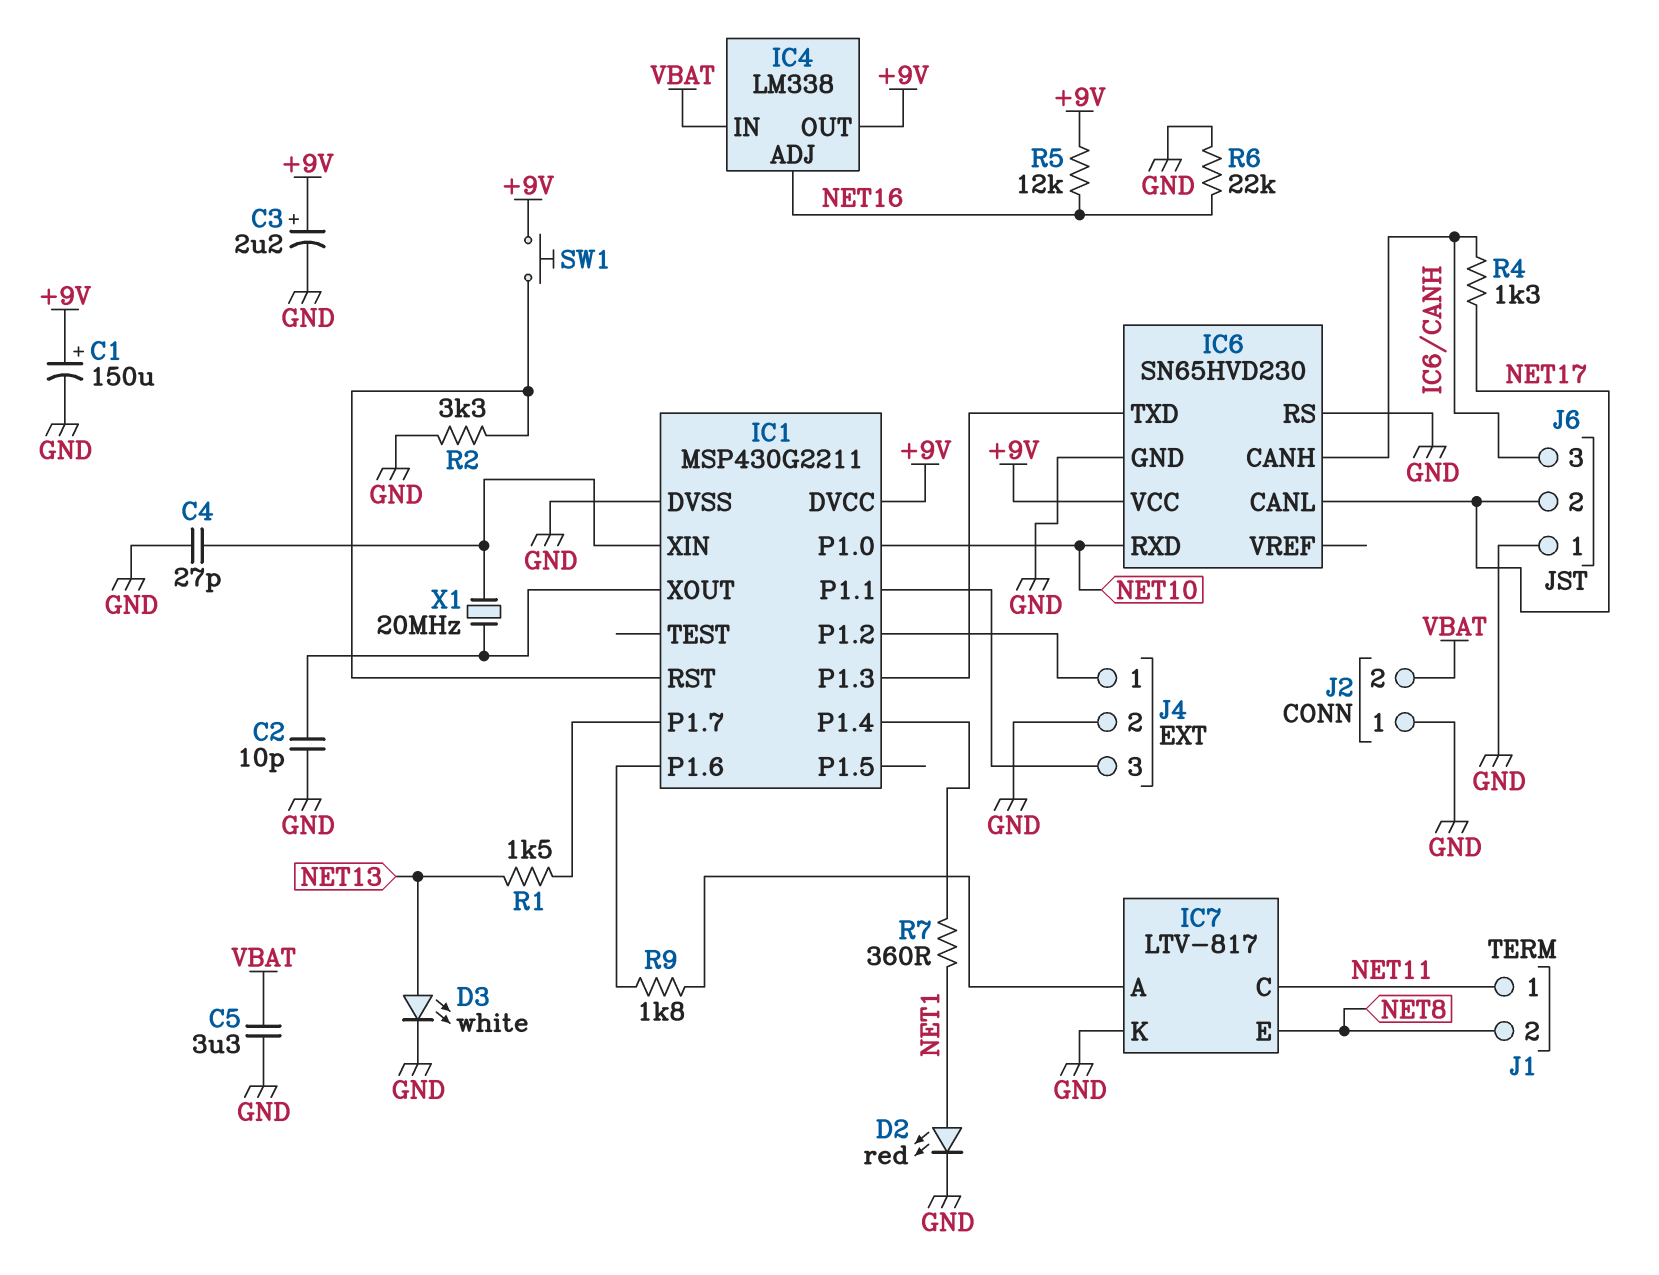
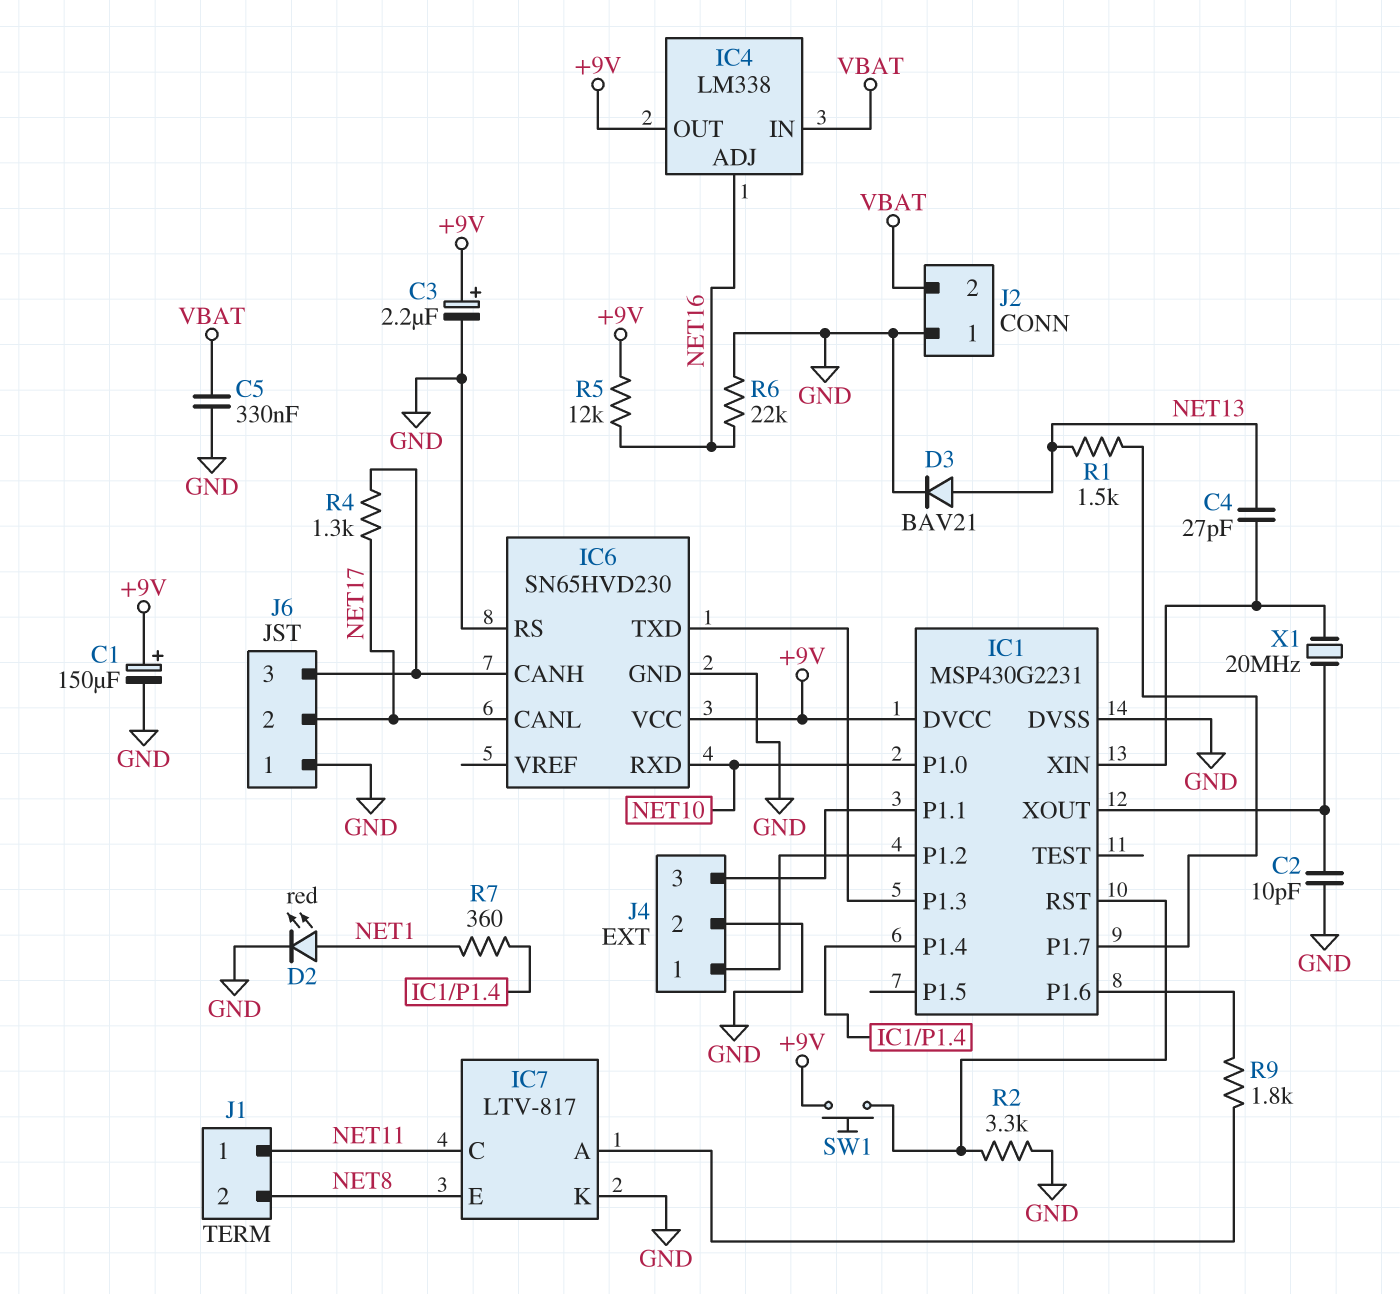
C4: 27pF (GND, IC1/XIN) -> 27pF (IC1/XIN, NET13)
C5: 3.3uF (GND, VBAT) -> 330nF (GND, VBAT)
D3: LED white (A NET13, K GND) -> diode BAV21 (A NET13, K GND)
IC1: MSP430G2211 -> MSP430G2231

